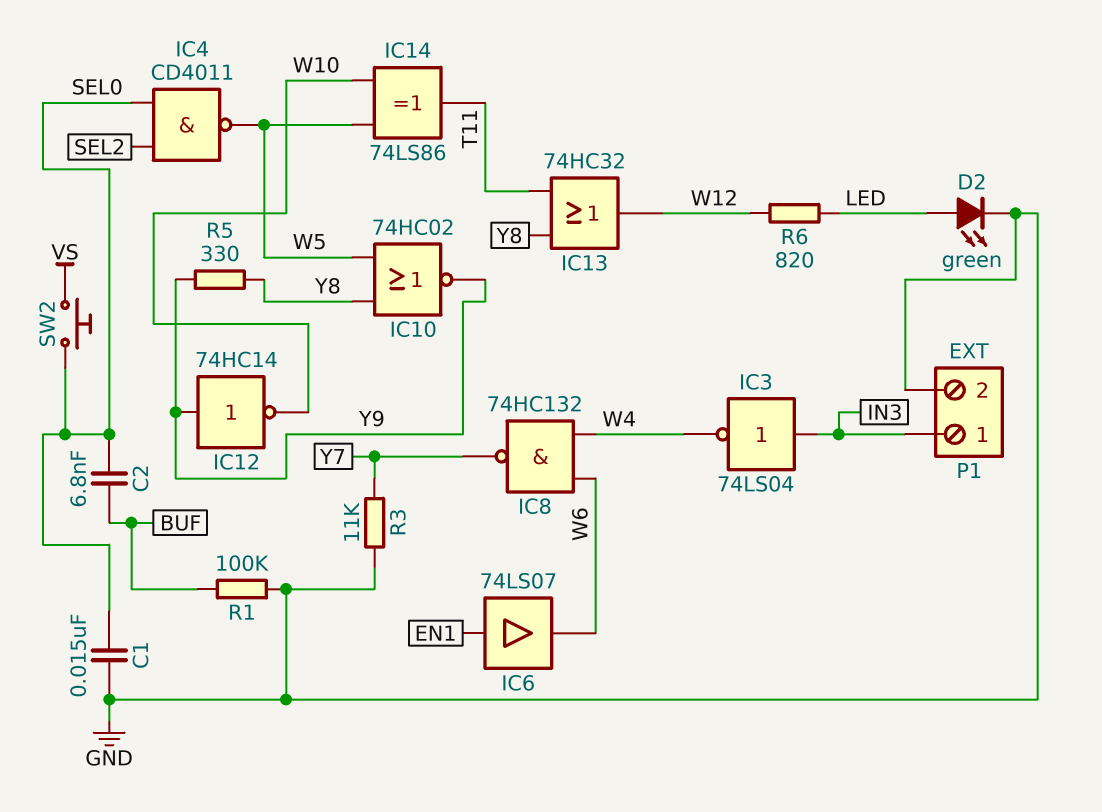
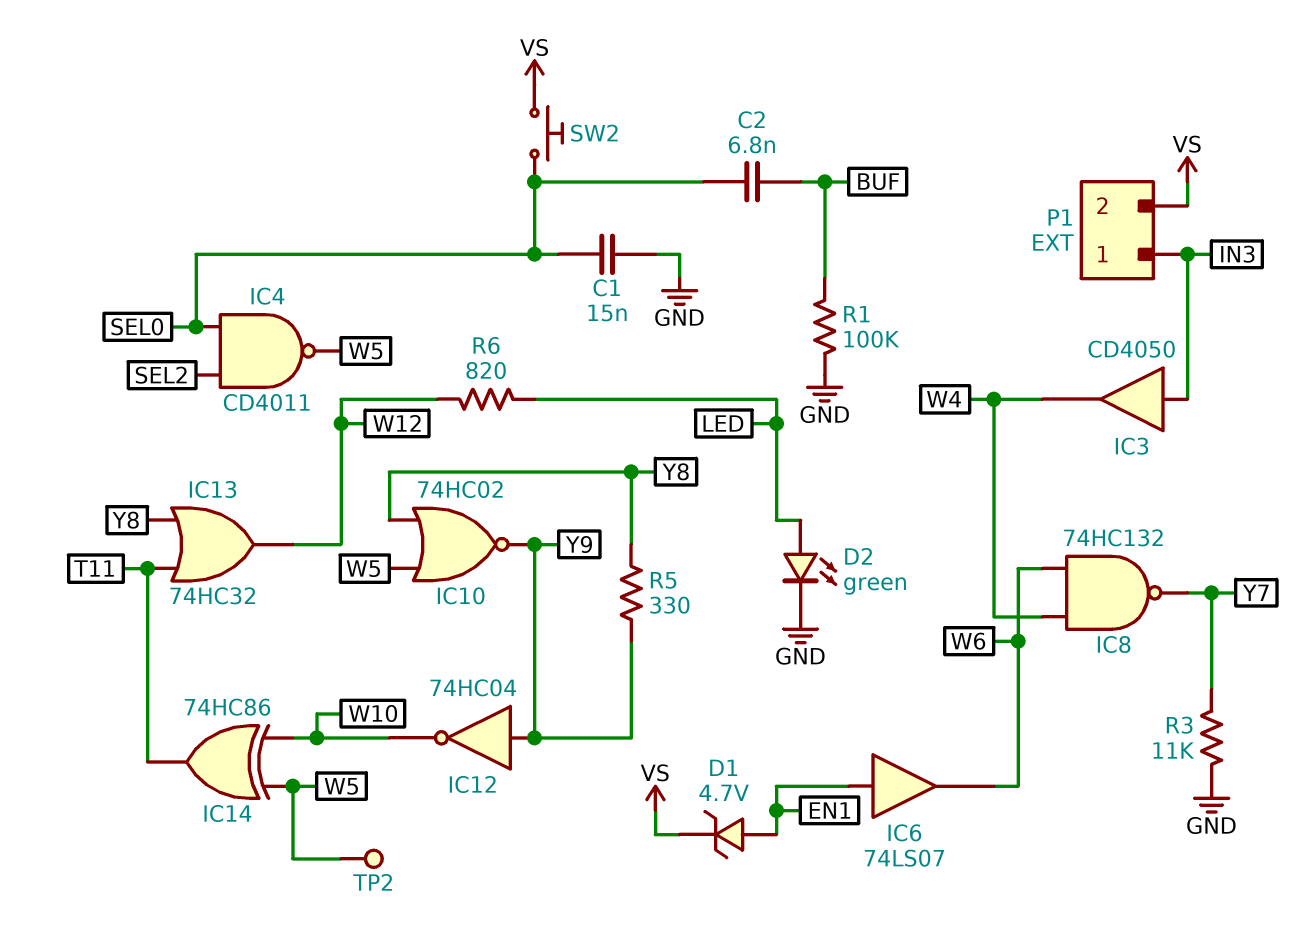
D1: none -> zener 4.7V (A EN1, K VS)
IC3: NOT 74LS04 (in IN3, out W4) -> buffer CD4050 (in IN3, out W4)
IC12: NOT 74HC14 (in Y9, out W10) -> NOT 74HC04 (in Y9, out W10)
IC14: XOR 74LS86 (in W5, in W10, out T11) -> XOR 74HC86 (in W5, in W10, out T11)
P1 pin 2: GND -> VS
TP2: none -> test point (W5)

